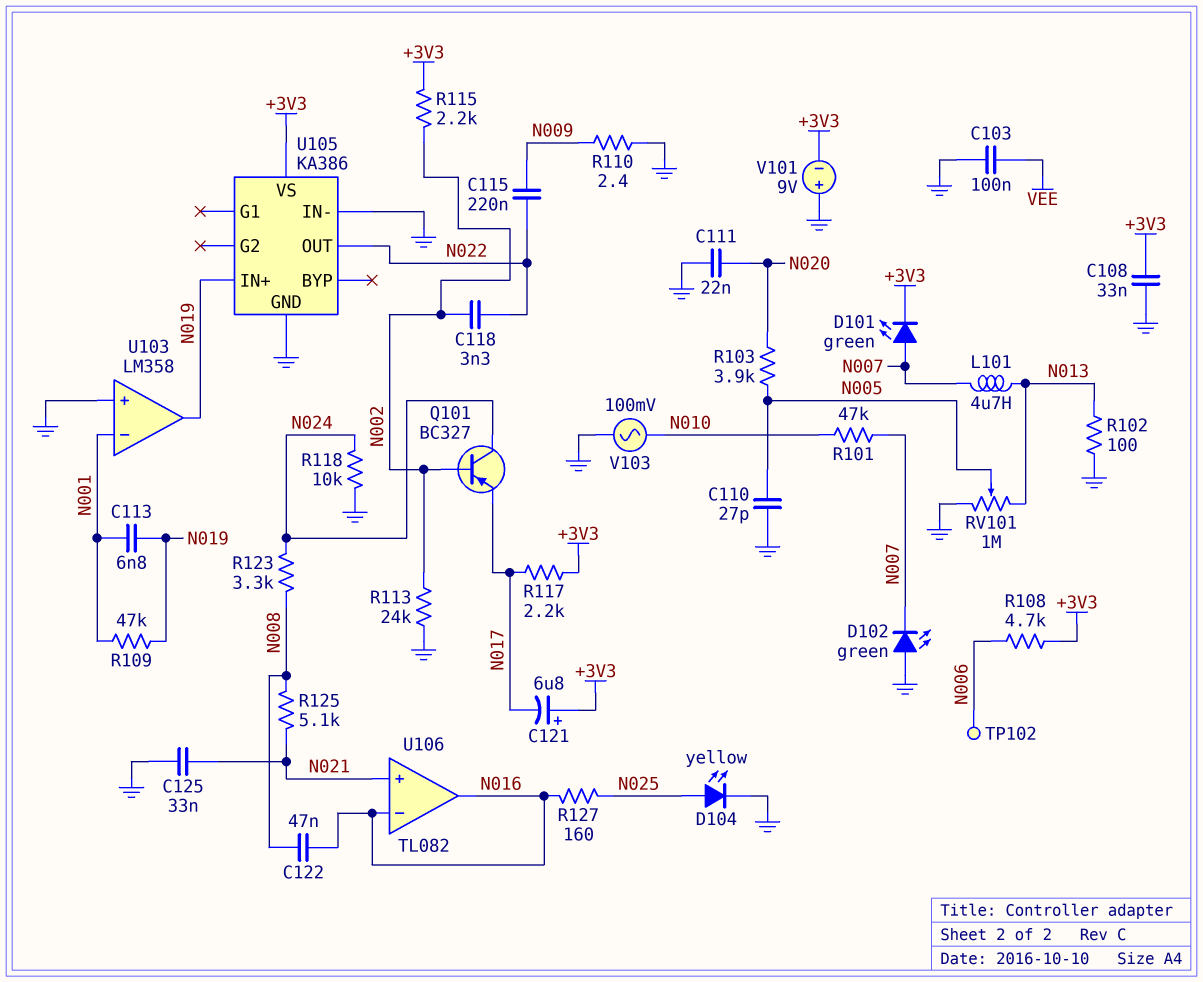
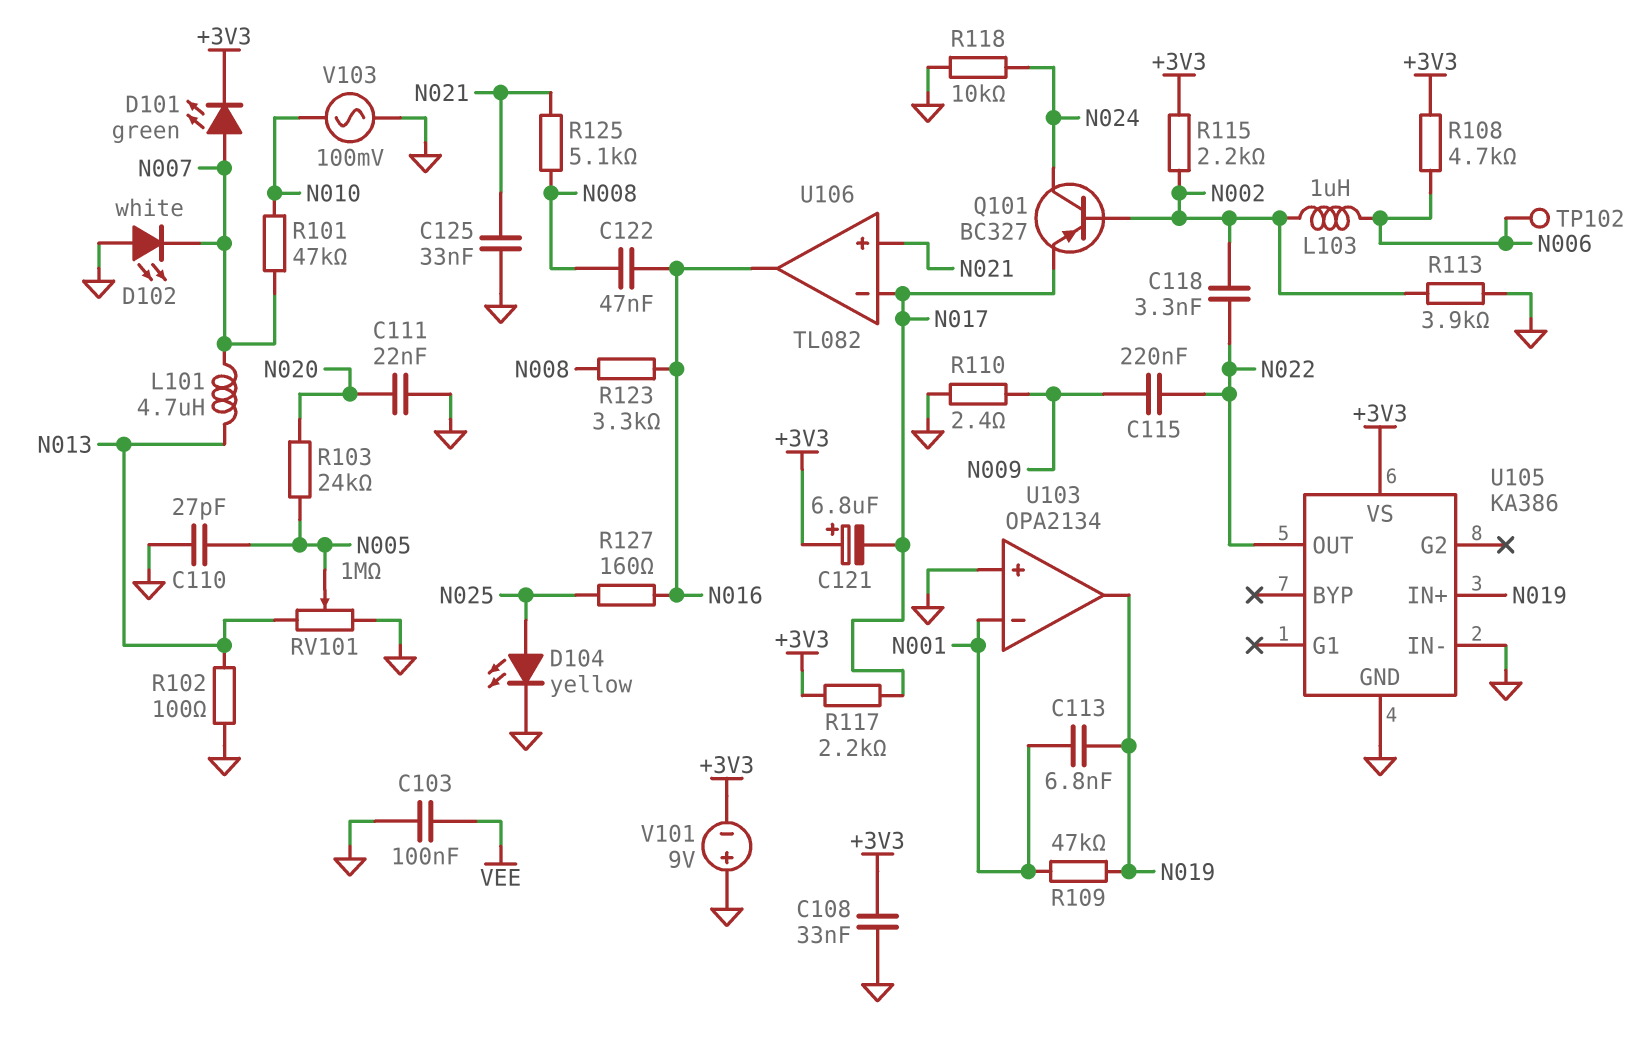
D102: LED green (A GND, K N007) -> LED white (A GND, K N007)
L103: none -> 1uH (N002, N006)
R103: 3.9k (N005, N020) -> 24k (N005, N020)
R113: 24k (GND, N002) -> 3.9k (GND, N002)
R123: 3.3k (N008, N024) -> 3.3k (N008, N016)
U103: LM358 -> OPA2134
U106 pin in-: N016 -> N017

